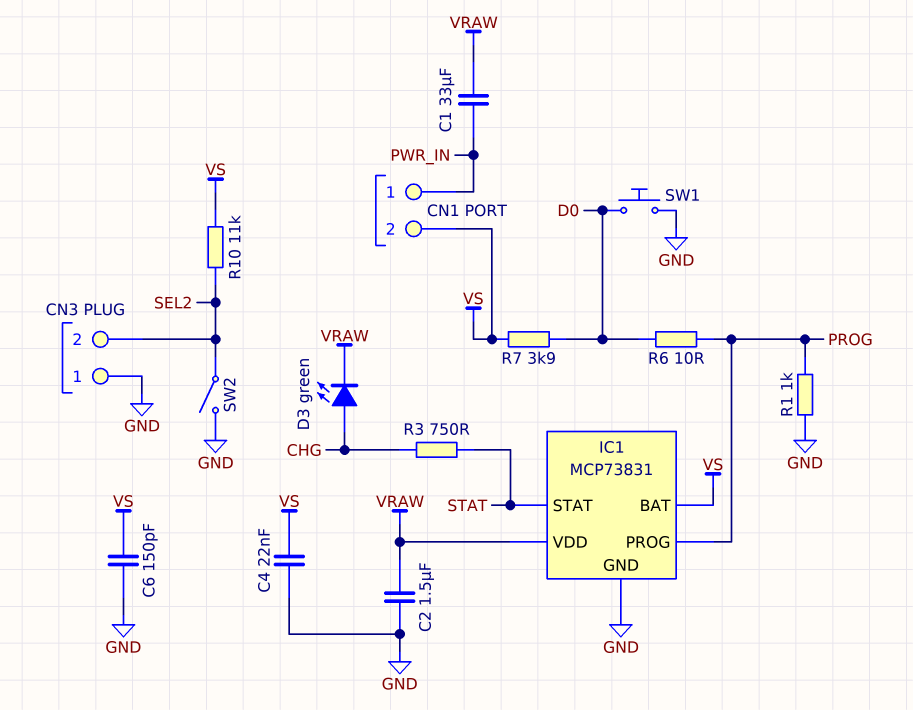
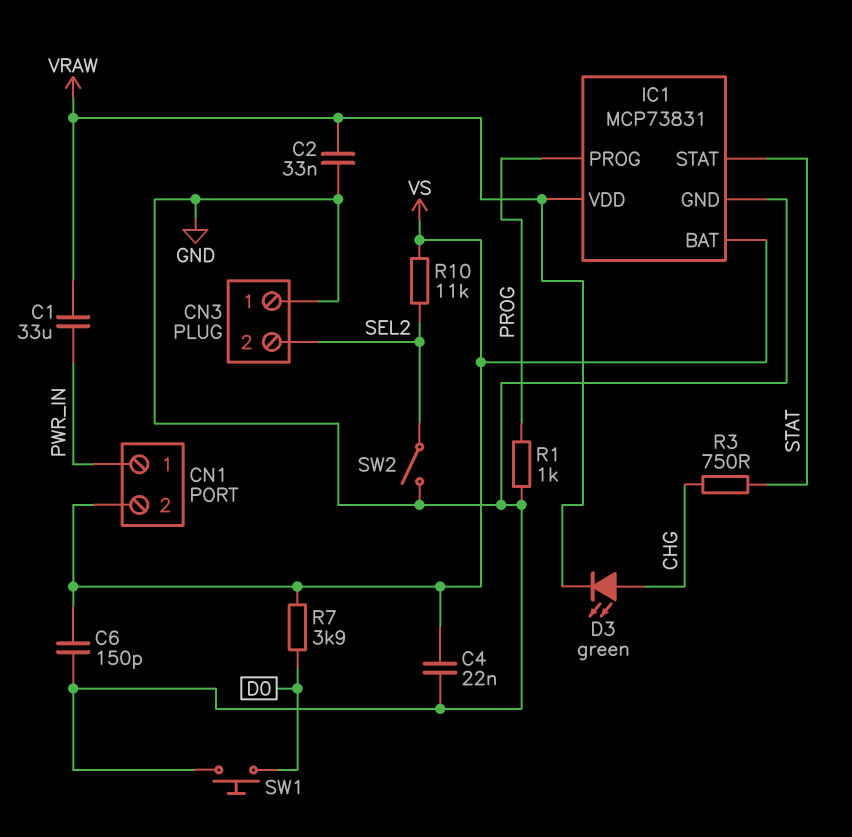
C2: 1.5uF (GND, VRAW) -> 33nF (GND, VRAW)
R6: 10 (D0, PROG) -> none

